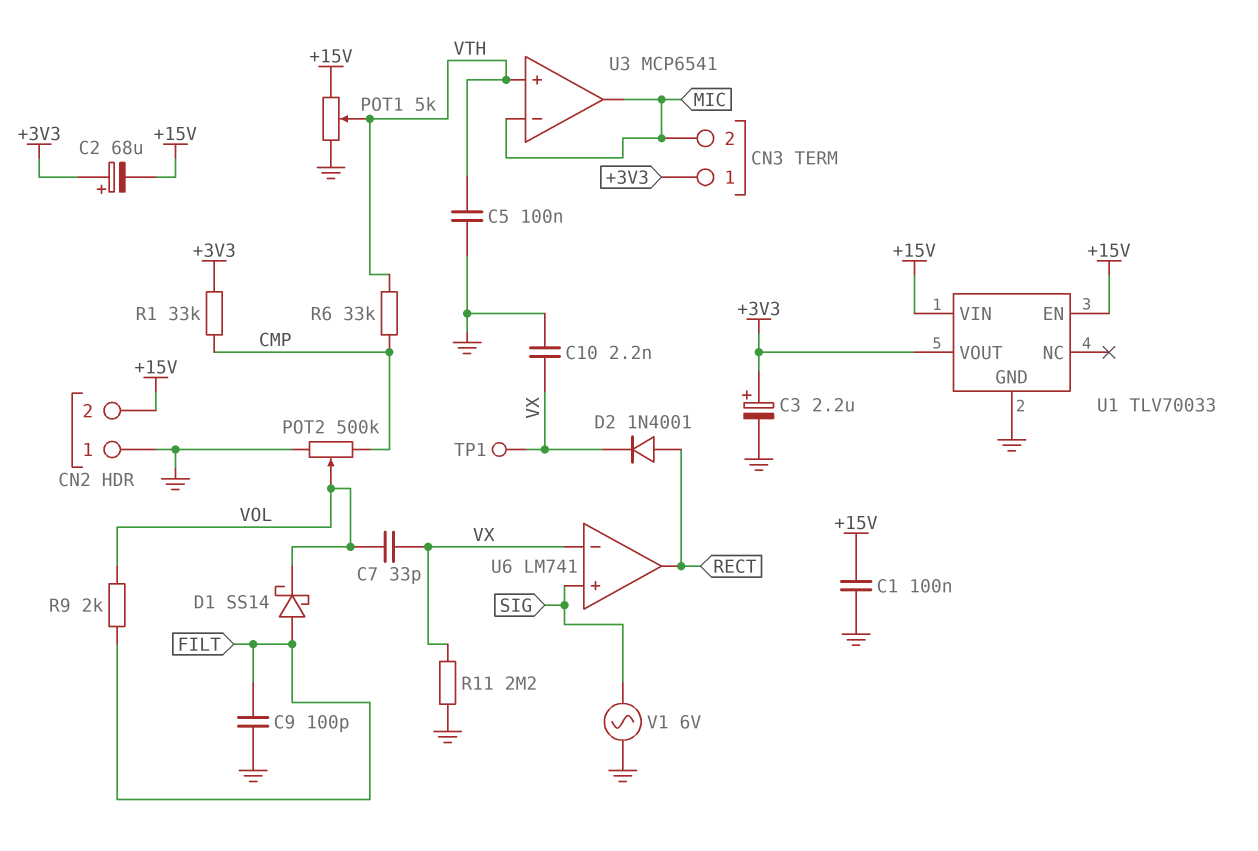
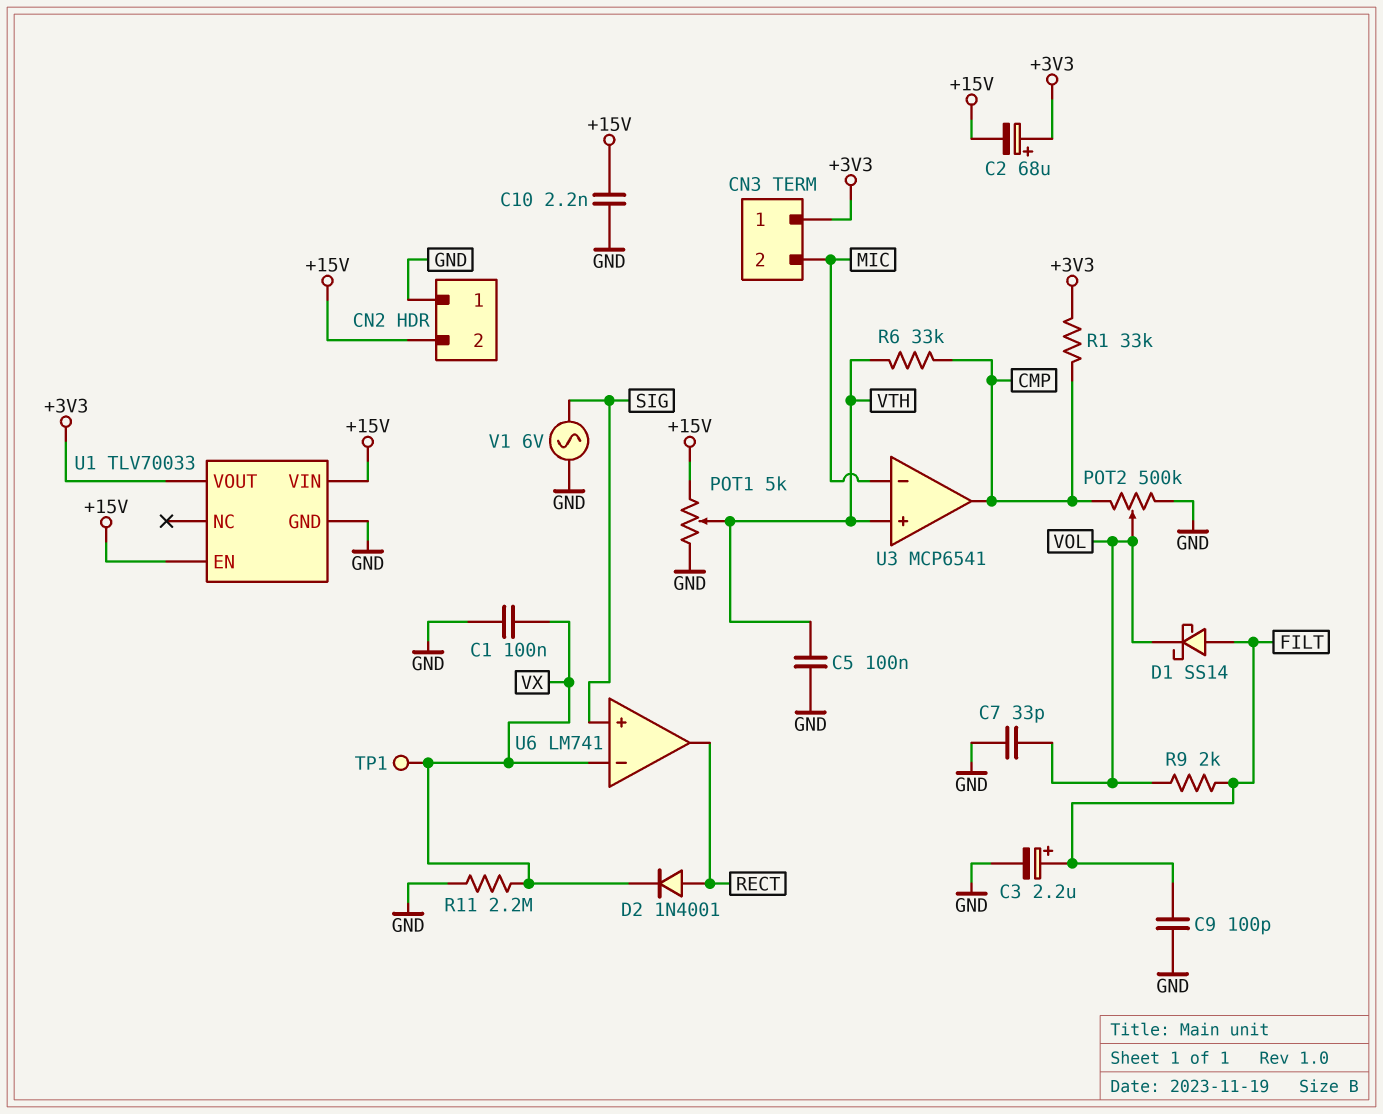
C1: 100nF (+15V, GND) -> 100nF (GND, VX)
C3: 2.2uF (plus +3V3, minus GND) -> 2.2uF (plus FILT, minus GND)
C7: 33pF (VOL, VX) -> 33pF (GND, VOL)
C10: 2.2nF (GND, VX) -> 2.2nF (+15V, GND)
U3 pin out: MIC -> CMP

